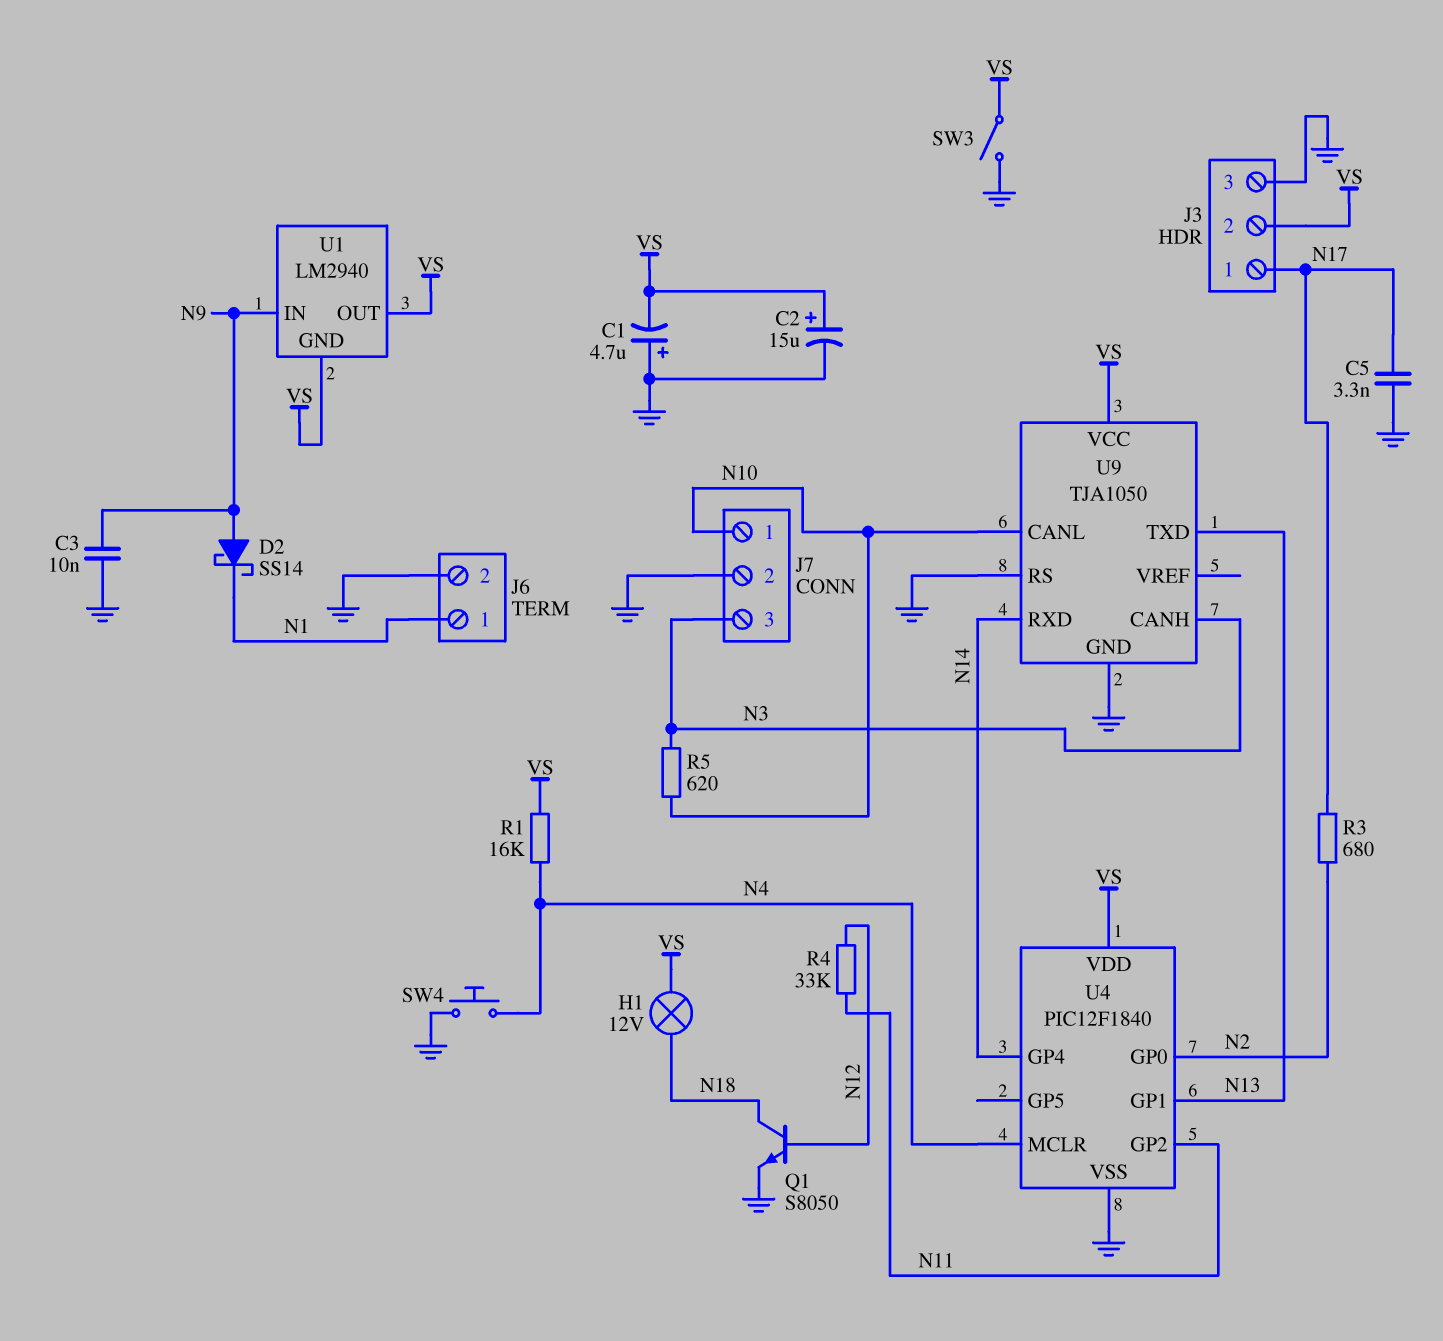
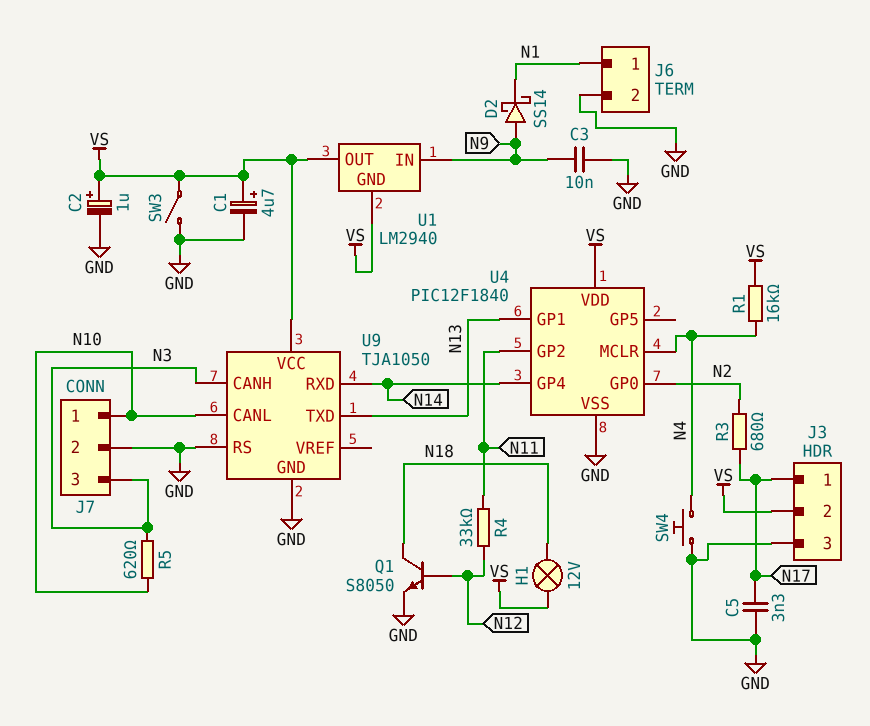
C1: 4.7uF (plus GND, minus VS) -> 4.7uF (plus VS, minus GND)
C2: 15uF (plus VS, minus GND) -> 1uF (plus VS, minus GND)

